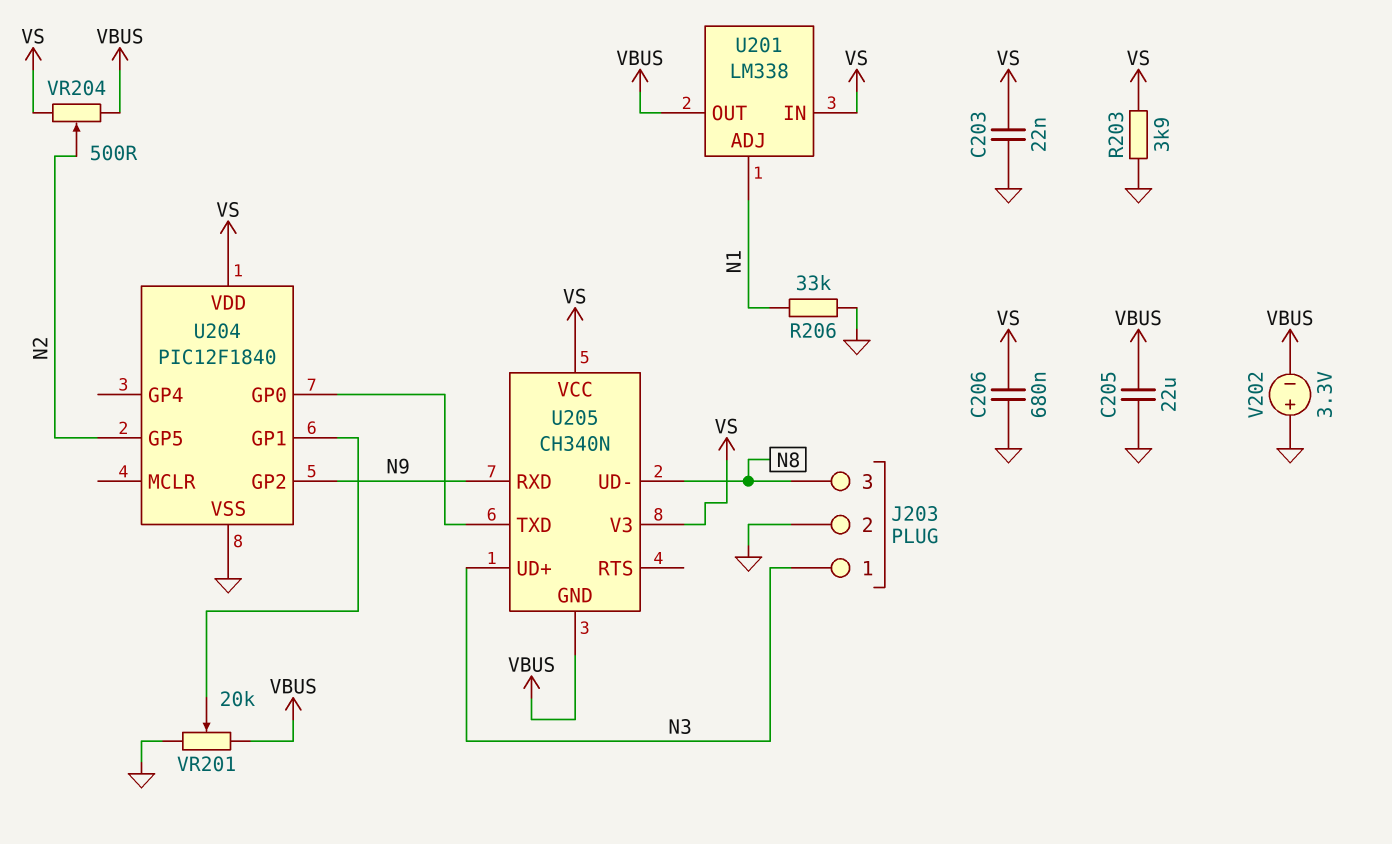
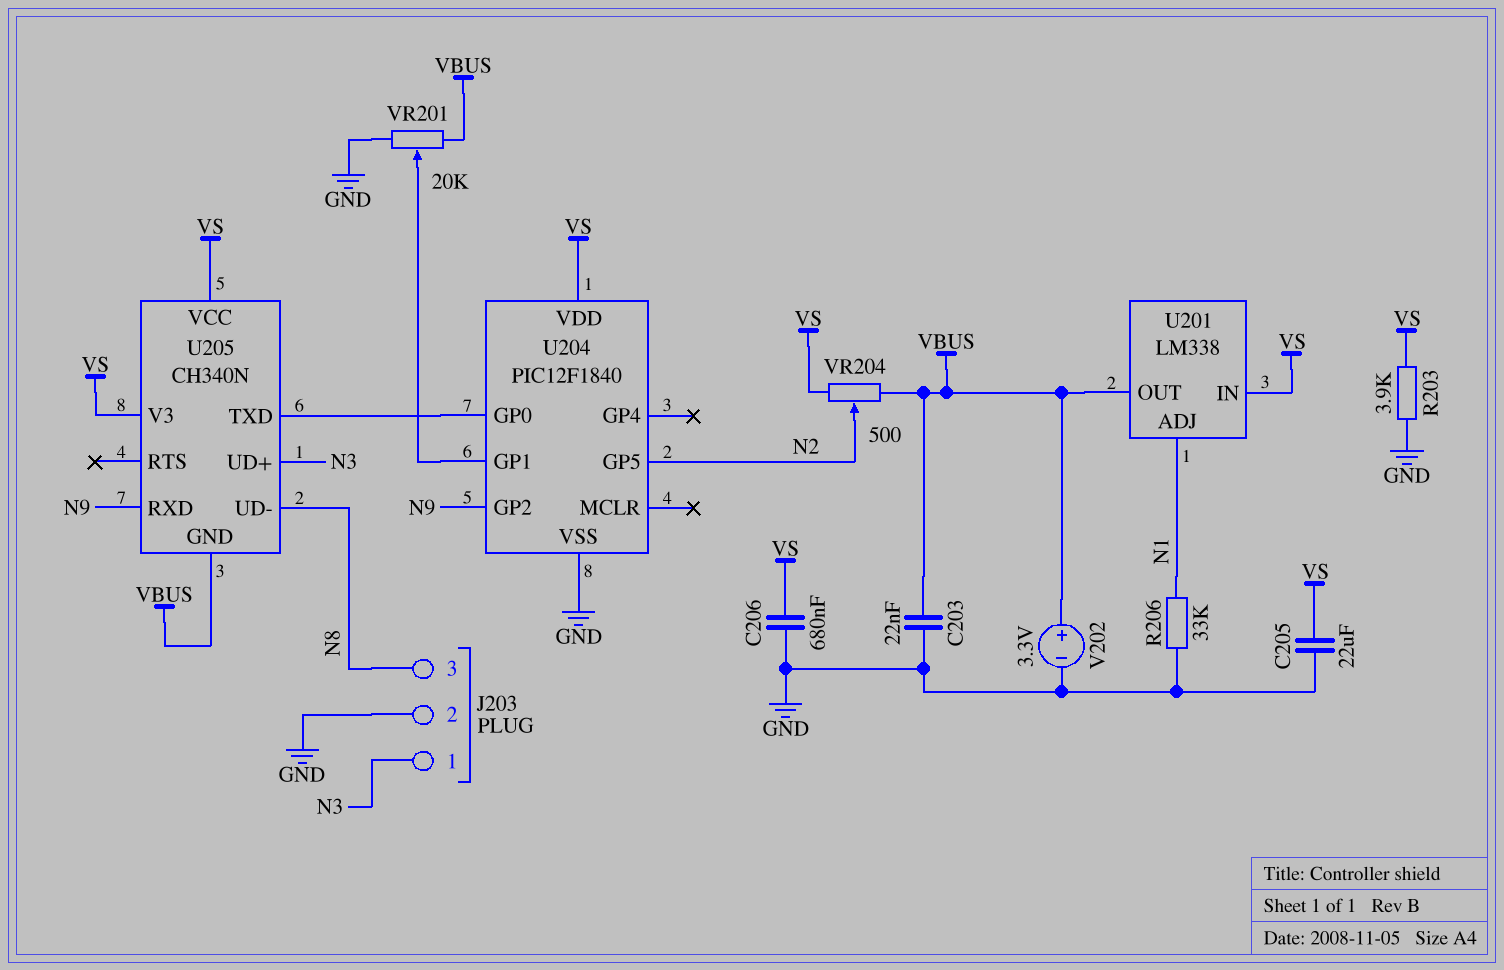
C203: 22nF (GND, VS) -> 22nF (GND, VBUS)
C205: 22uF (GND, VBUS) -> 22uF (GND, VS)
V202: 3.3V (plus GND, minus VBUS) -> 3.3V (plus VBUS, minus GND)

